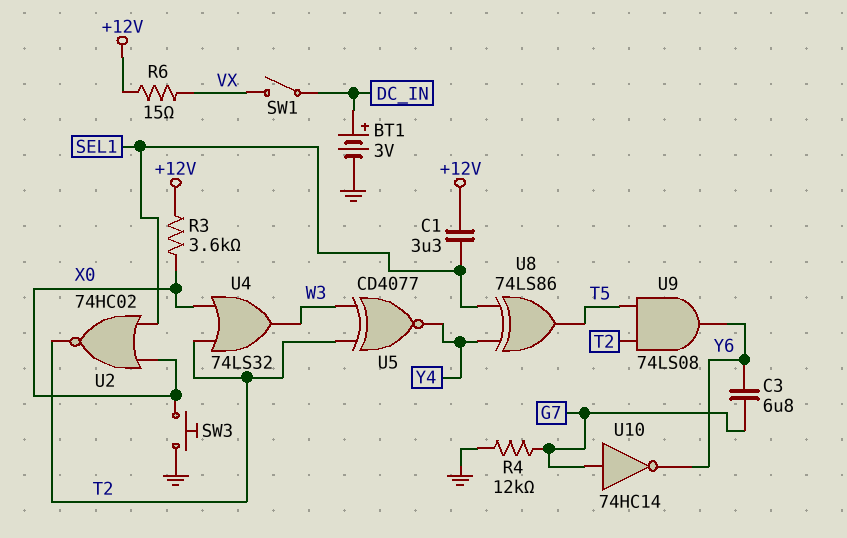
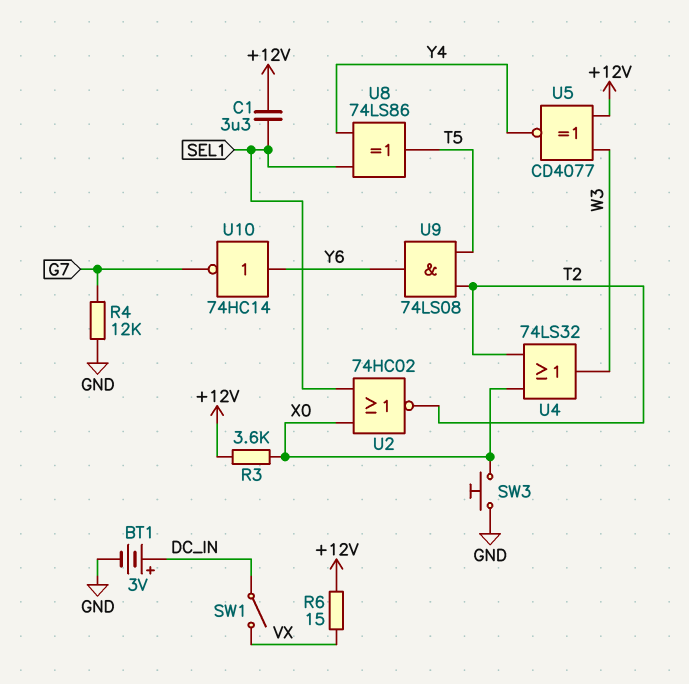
C3: 6.8uF (G7, Y6) -> none
U5: XNOR CD4077 (in T2, in W3, out Y4) -> XNOR CD4077 (in +12V, in W3, out Y4)
U10: NOT 74HC14 (in G7, out Y6) -> NOT 74HC14 (in Y6, out G7)

